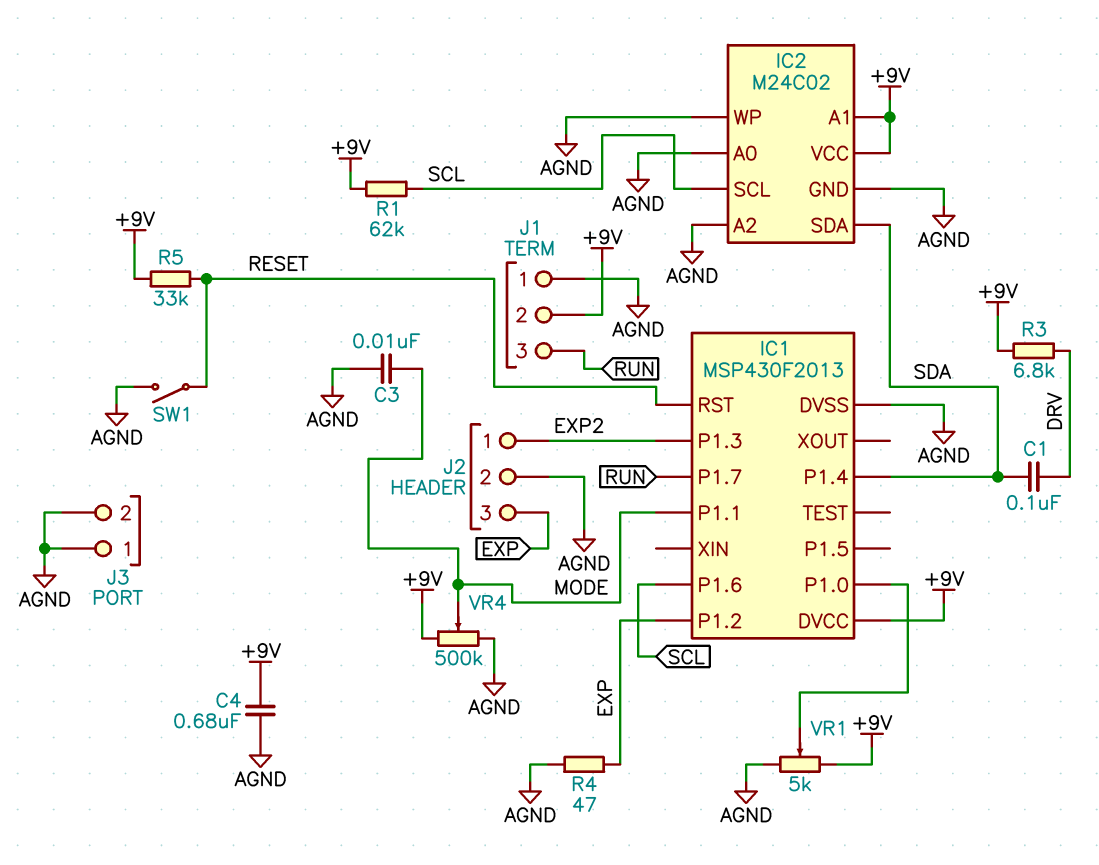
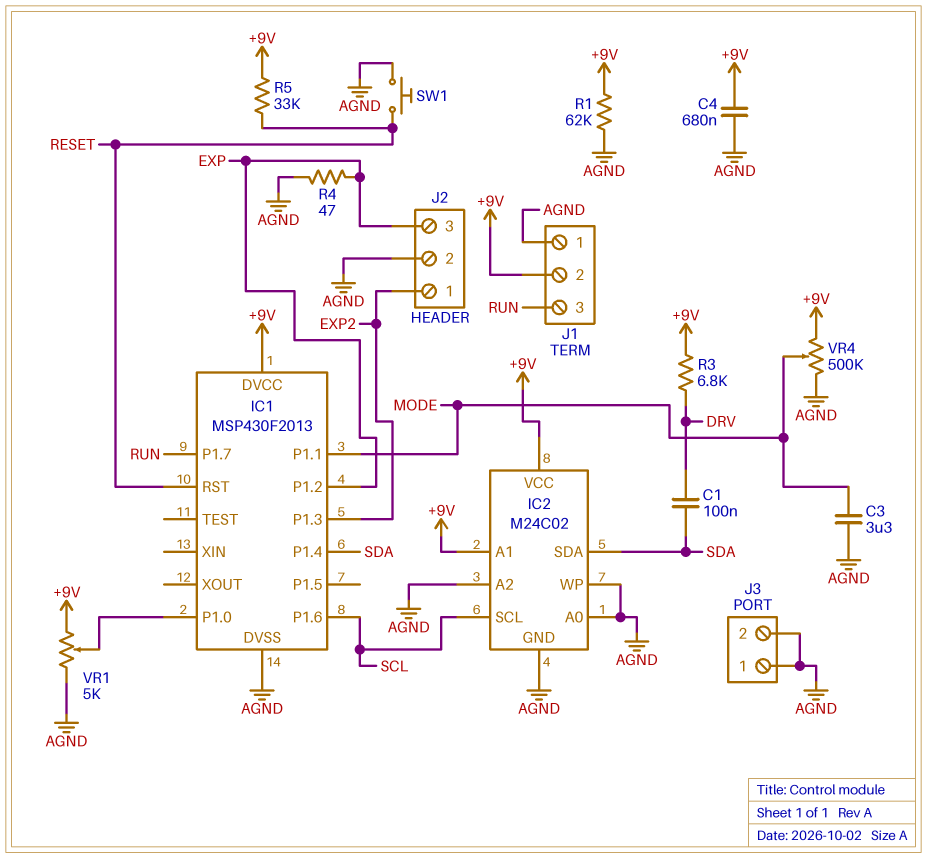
C3: 10nF (AGND, MODE) -> 3.3uF (AGND, MODE)
R1: 62k (+9V, SCL) -> 62k (+9V, AGND)
SW1: switch (AGND, RESET) -> button (AGND, RESET)

